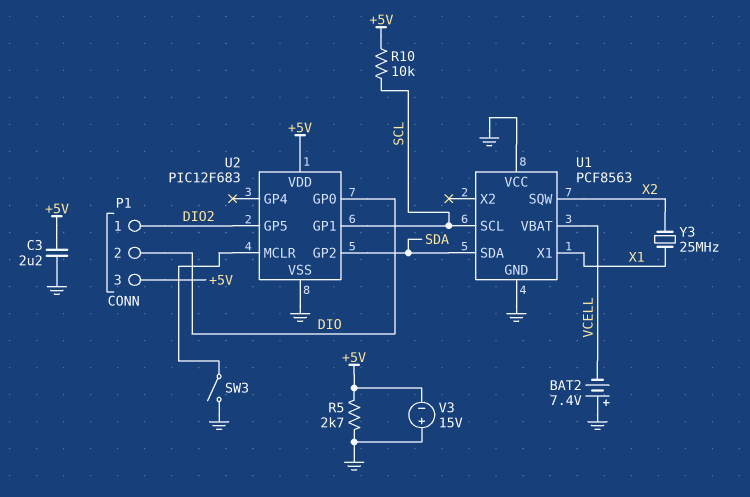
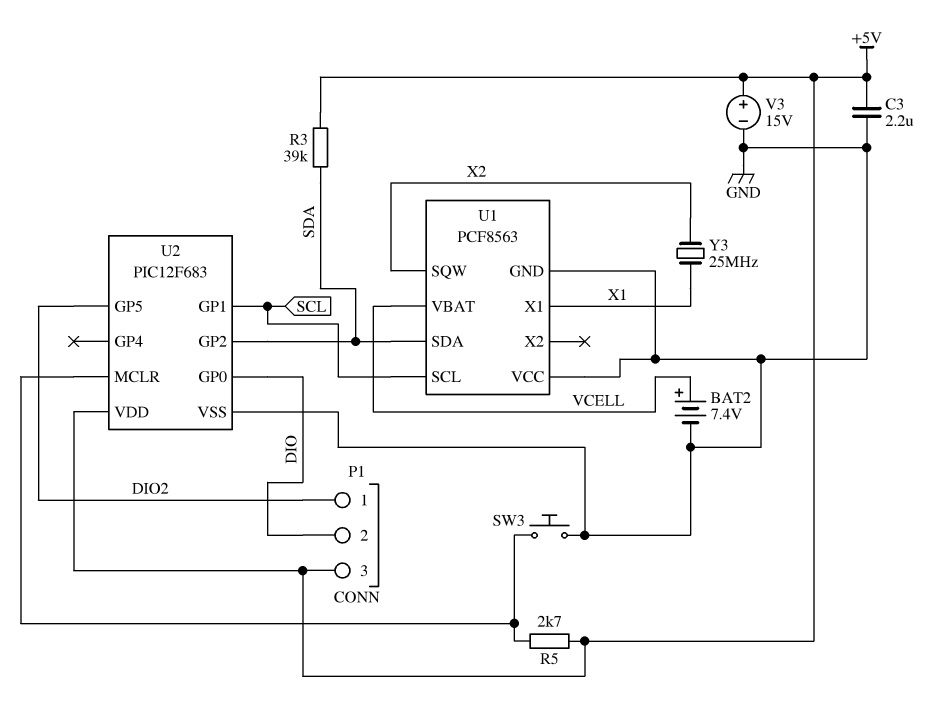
BAT2: 7.4V (plus GND, minus VCELL) -> 7.4V (plus VCELL, minus GND)
R3: none -> 39k (+5V, SDA)
R5: 2.7k (+5V, GND) -> 2.7k (+5V, U2/MCLR)
R10: 10k (+5V, SCL) -> none
SW3: switch (GND, U2/MCLR) -> button (GND, U2/MCLR)
V3: 15V (plus GND, minus +5V) -> 15V (plus +5V, minus GND)

